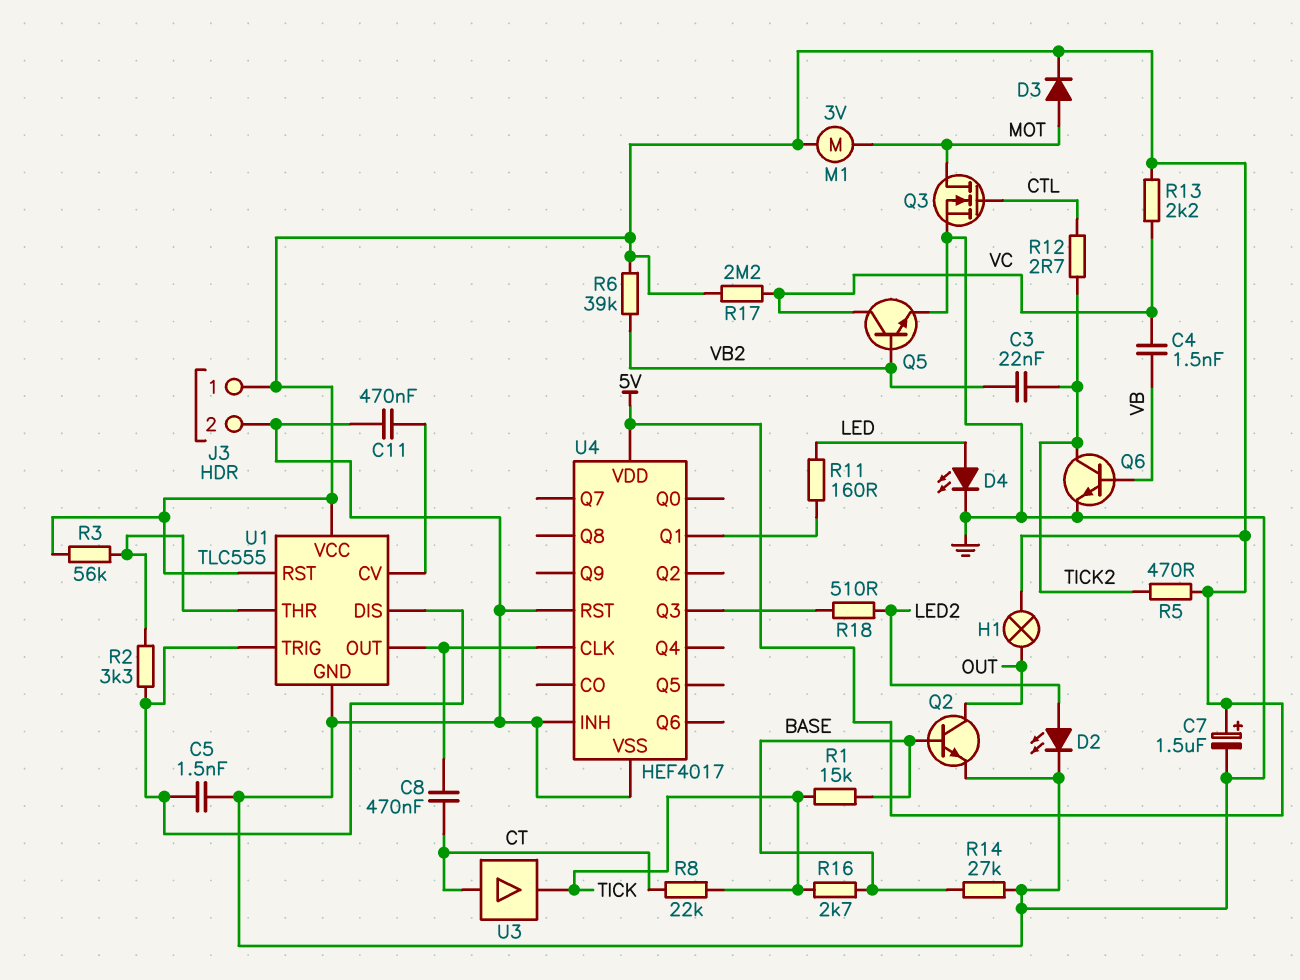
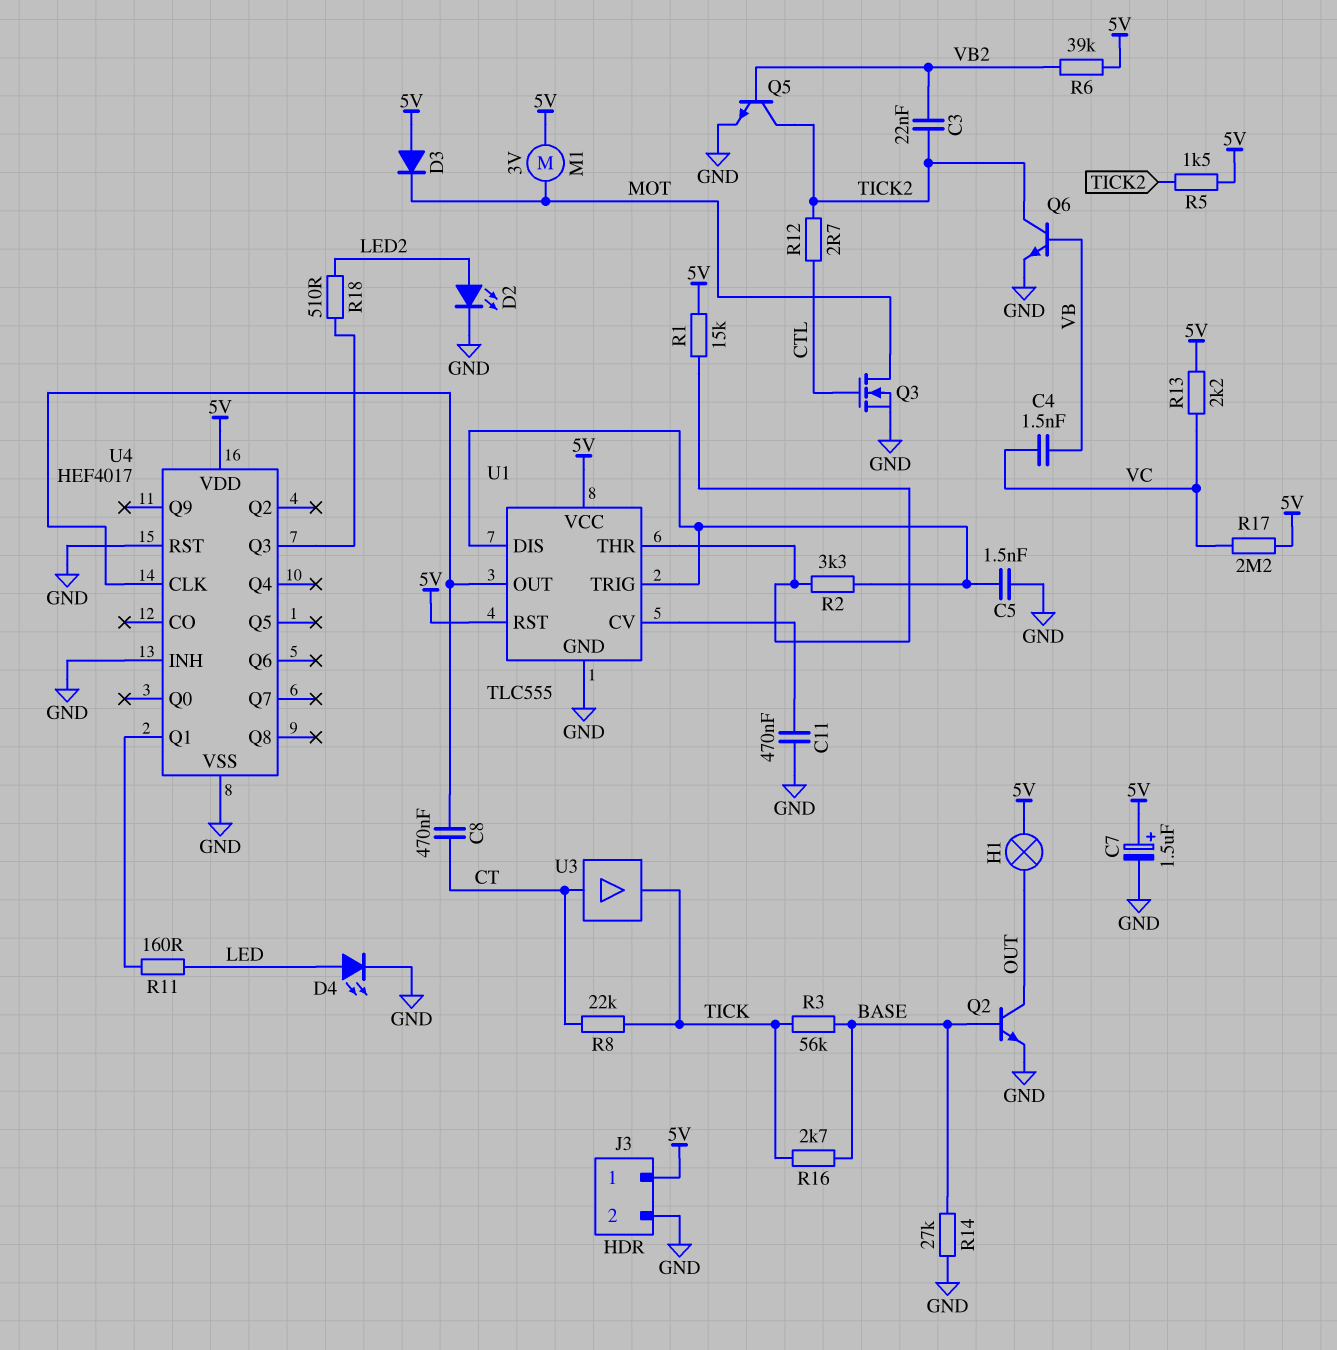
D3: diode (A MOT, K 5V) -> diode (A 5V, K MOT)
Q5: NPN (B VB2, C VC, E GND) -> NPN (B VB2, C TICK2, E GND)
R1: 15k (BASE, TICK) -> 15k (5V, U1/THR)
R3: 56k (5V, U1/THR) -> 56k (BASE, TICK)
R5: 470 (5V, TICK2) -> 1.5k (5V, TICK2)

